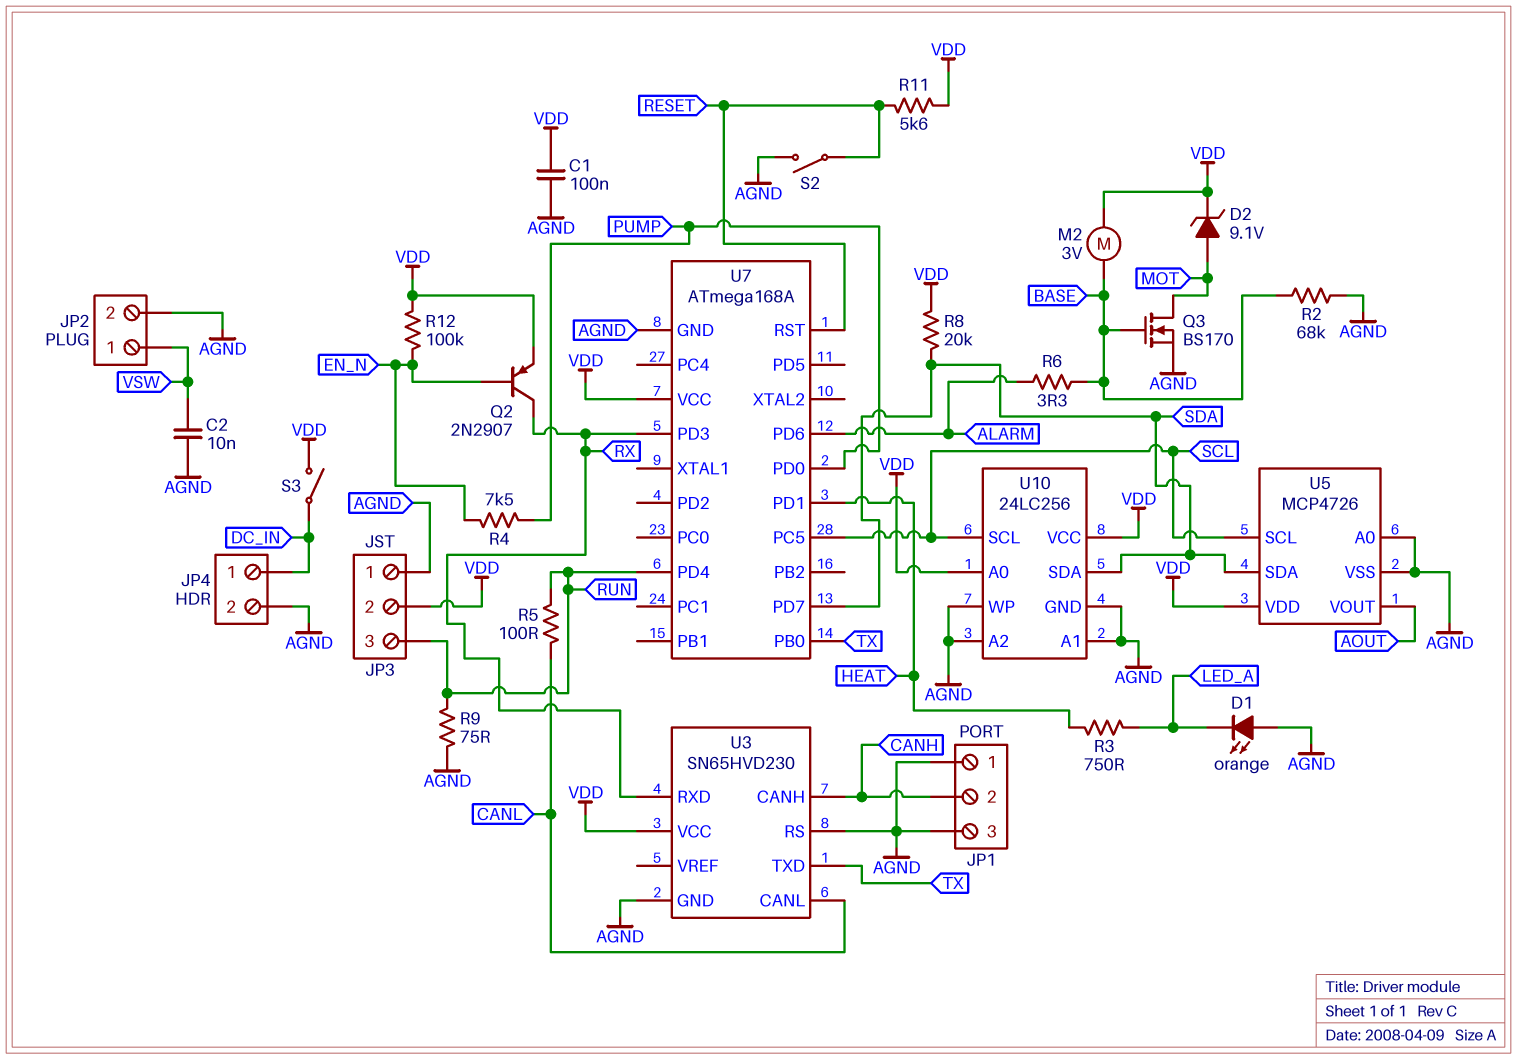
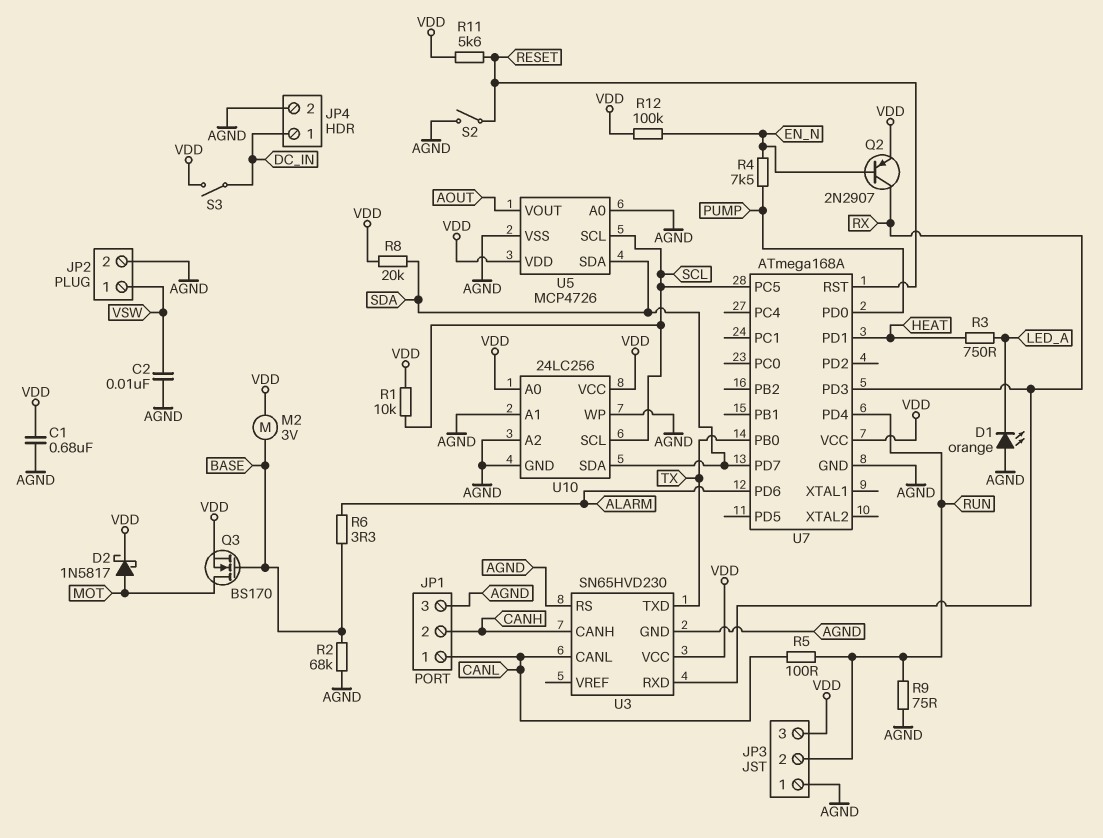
C1: 100nF (AGND, VDD) -> 680nF (AGND, VDD)
D2: zener 9.1V (A MOT, K VDD) -> schottky 1N5817 (A MOT, K VDD)
JP1 pin 1: AGND -> CANL
JP3 pin 2: VDD -> RUN
JP3 pin 3: RUN -> VDD
Q3: NMOS BS170 (G BASE, D MOT, S AGND) -> NMOS BS170 (G BASE, D MOT, S VDD)
R1: none -> 10k (SCL, VDD)

